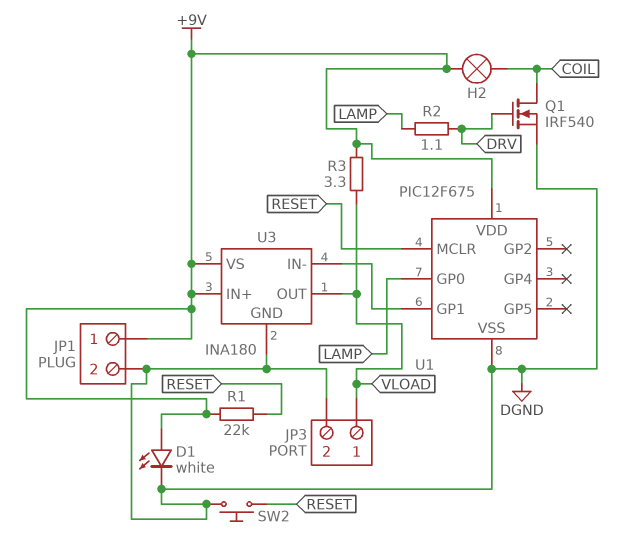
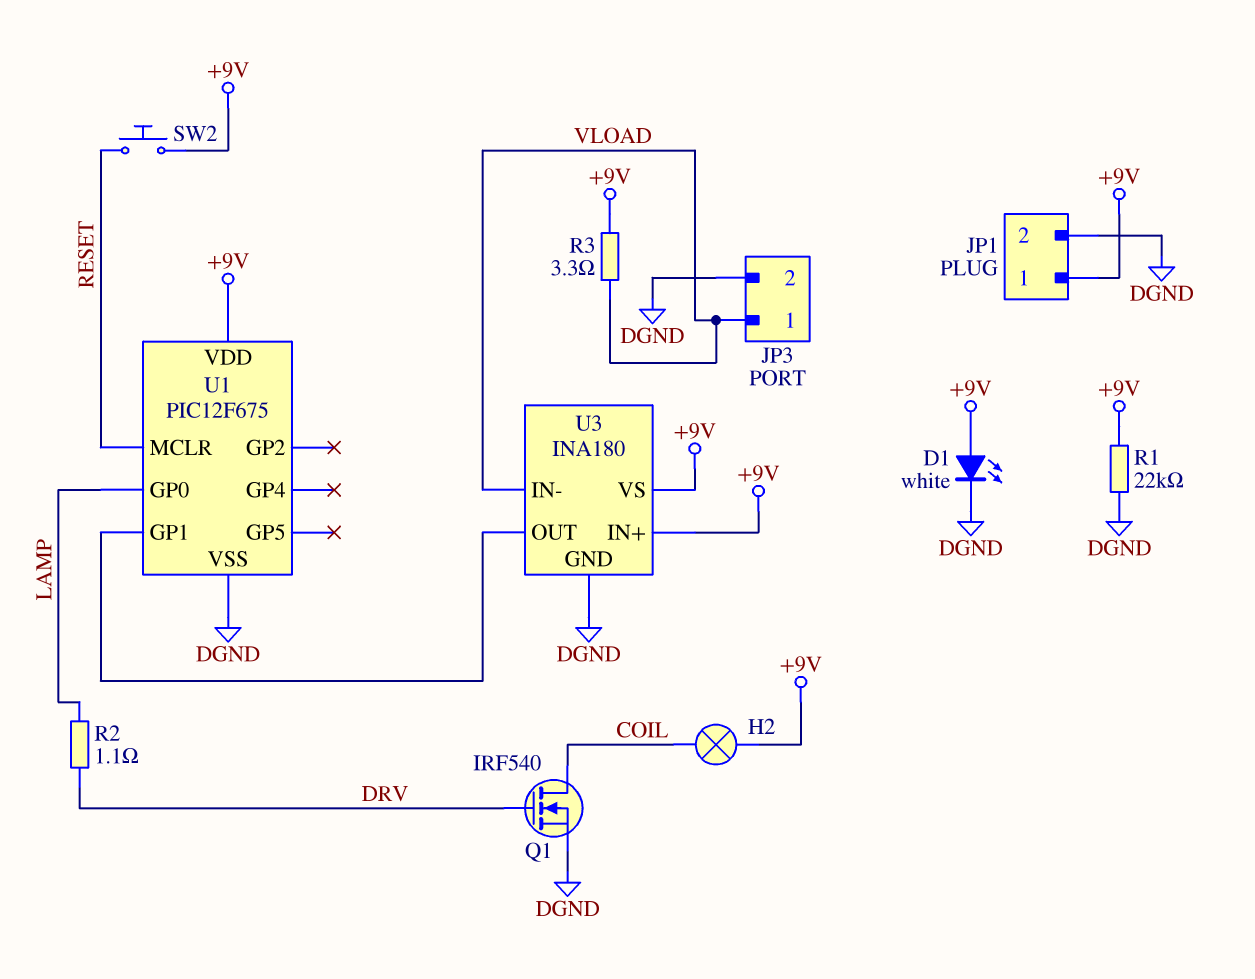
R1: 22k (+9V, RESET) -> 22k (+9V, DGND)
SW2: button (DGND, RESET) -> button (+9V, RESET)
U3 pin IN-: U1/GP1 -> VLOAD
U3 pin OUT: VLOAD -> U1/GP1

